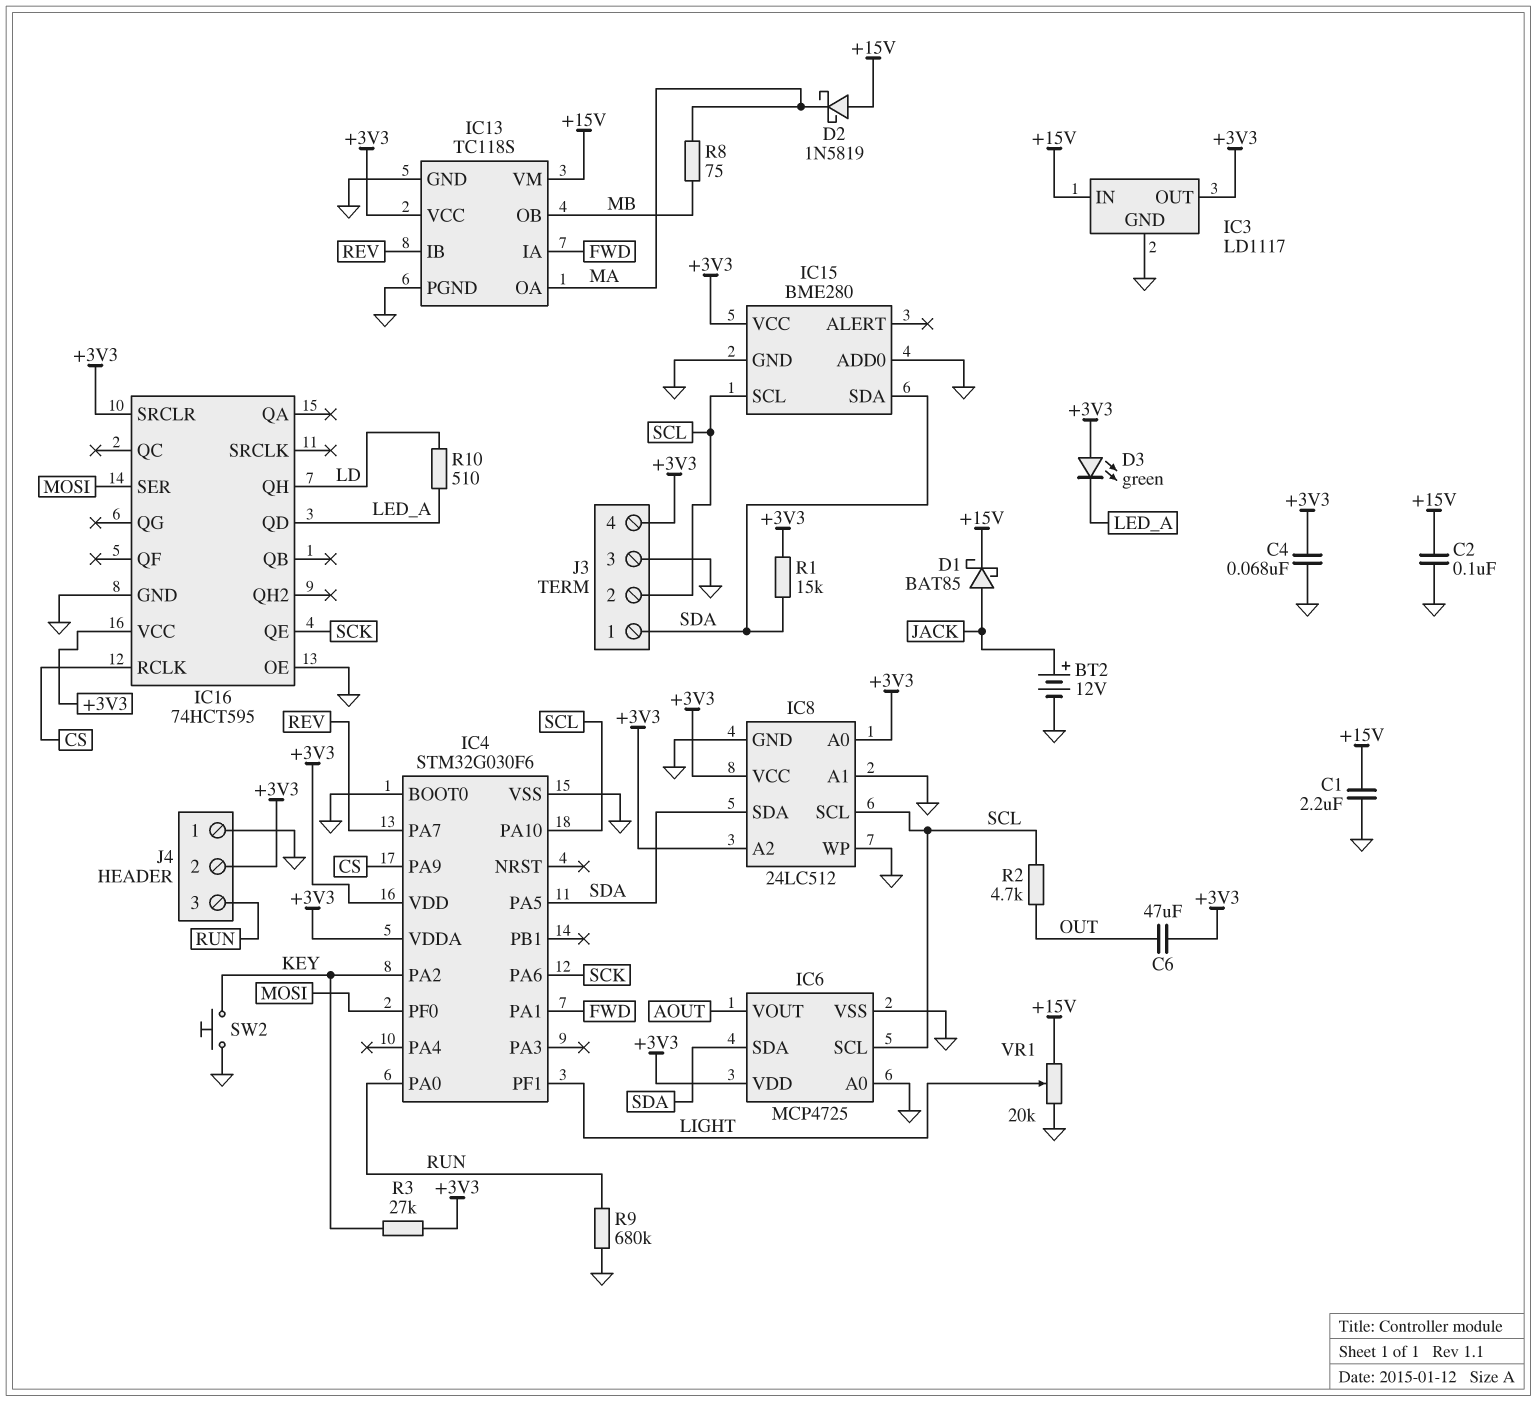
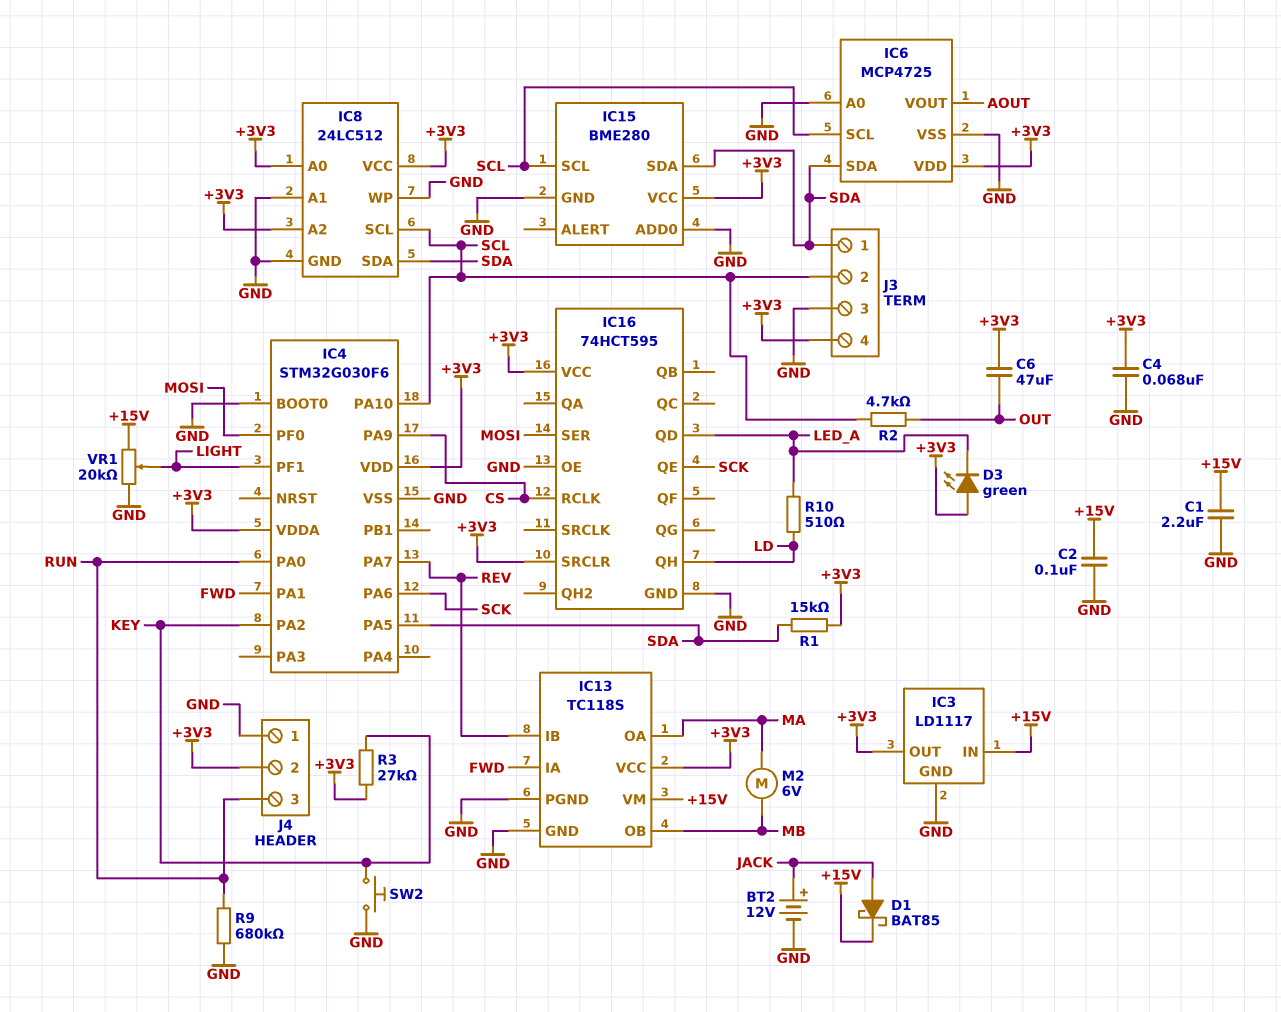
D2: schottky 1N5819 (A +15V, K MA) -> none
M2: none -> motor 6V (MA, MB)
R8: 75 (MA, MB) -> none

